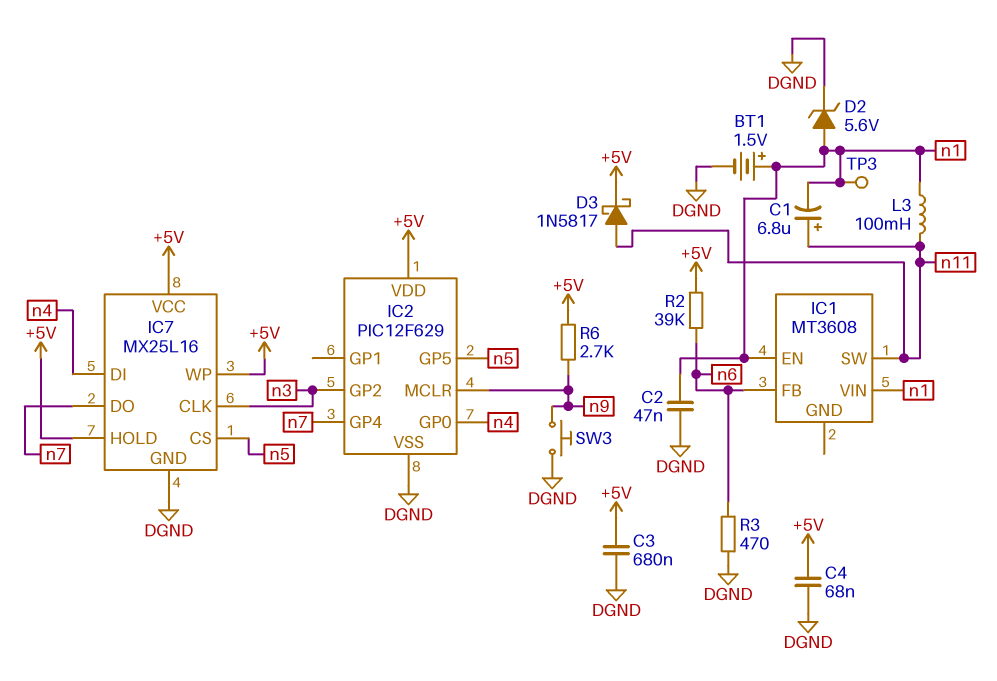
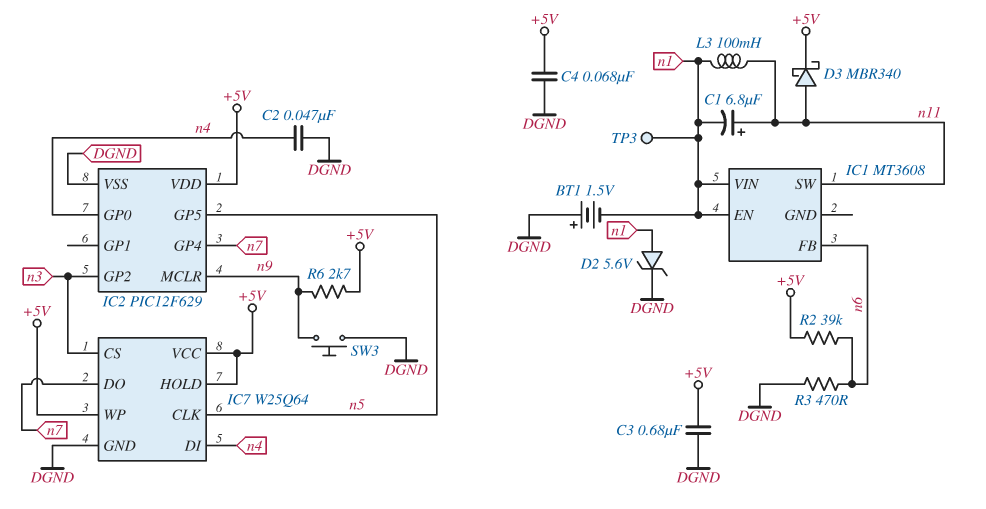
BT1: 1.5V (plus n1, minus DGND) -> 1.5V (plus DGND, minus n1)
C2: 47nF (DGND, n1) -> 47nF (DGND, n4)
D3: schottky 1N5817 (A n11, K +5V) -> schottky MBR340 (A n11, K +5V)
IC7: MX25L16 -> W25Q64
IC7 pin CLK: n3 -> n5
IC7 pin CS: n5 -> n3

